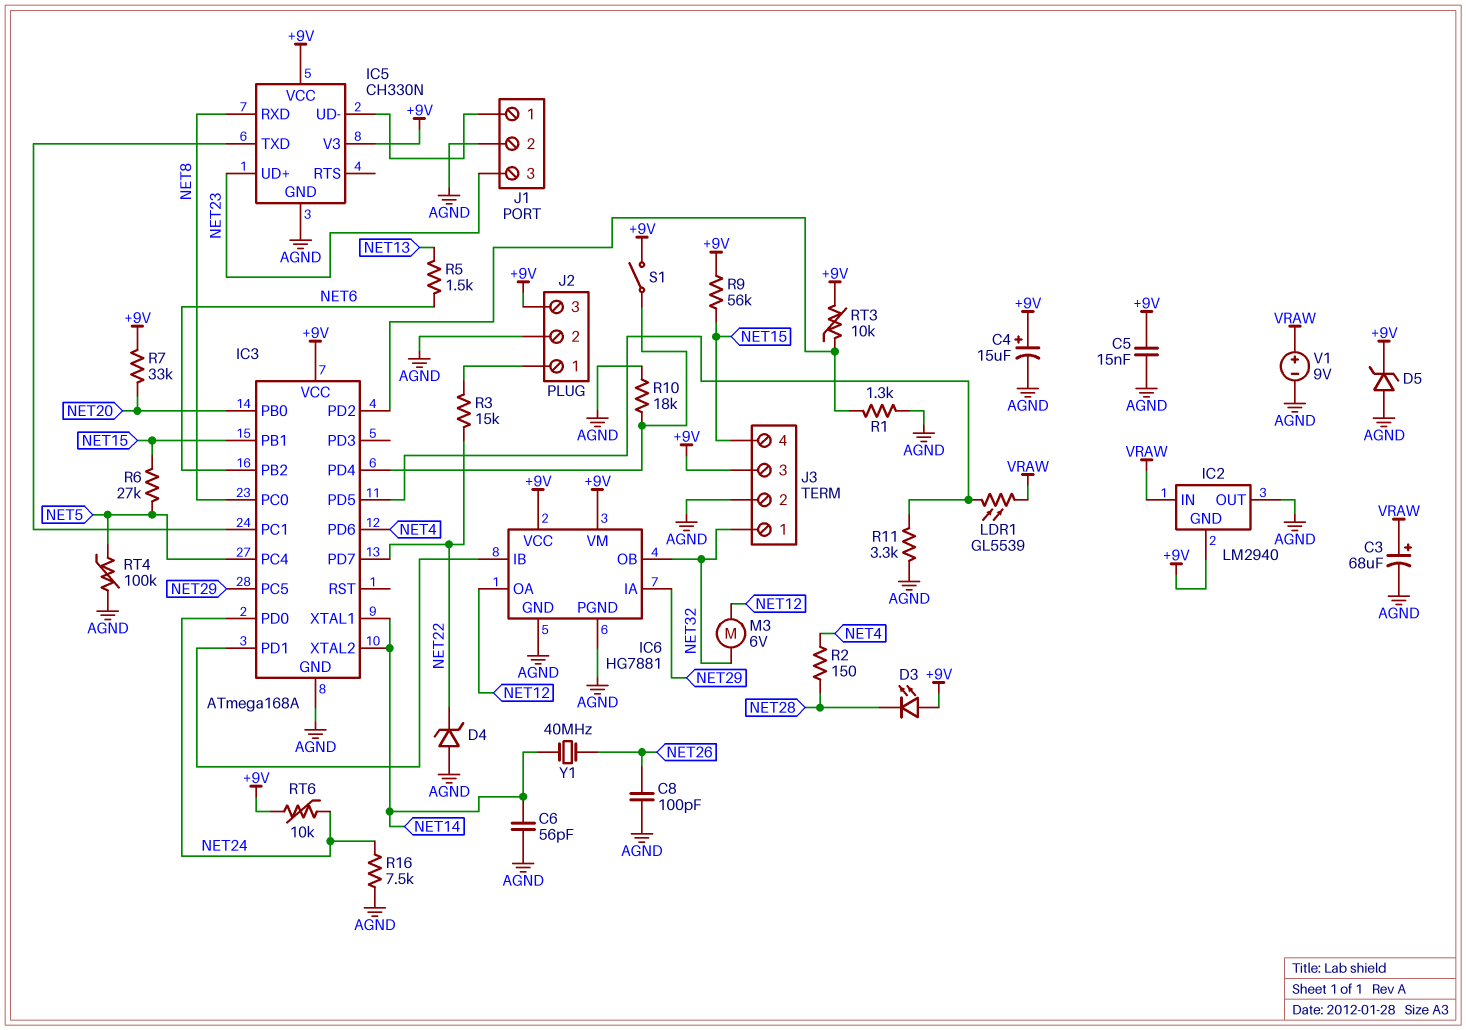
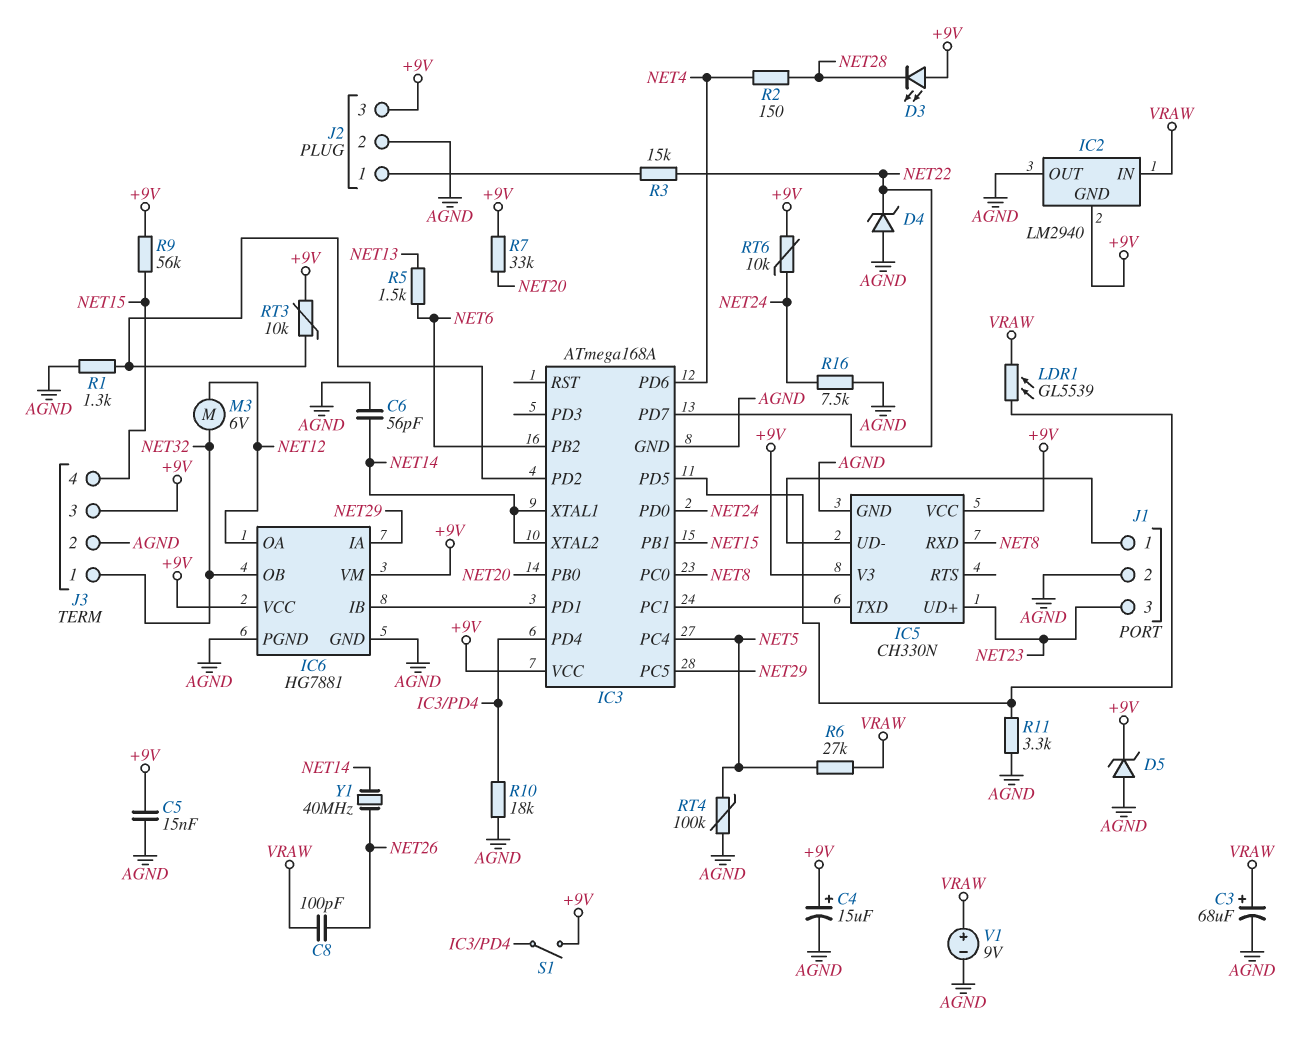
C8: 100pF (AGND, NET26) -> 100pF (NET26, VRAW)
R6: 27k (NET5, NET15) -> 27k (NET5, VRAW)

